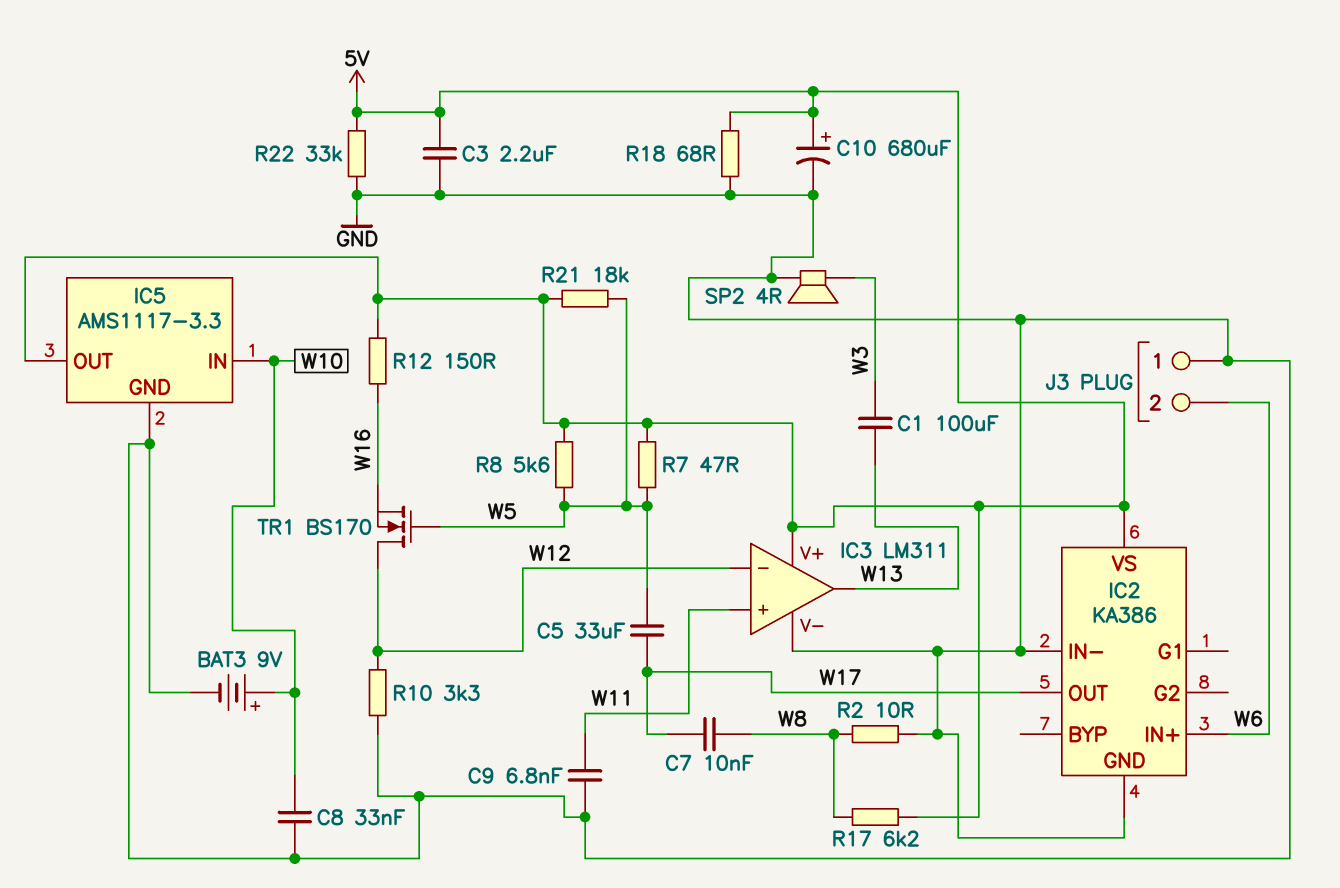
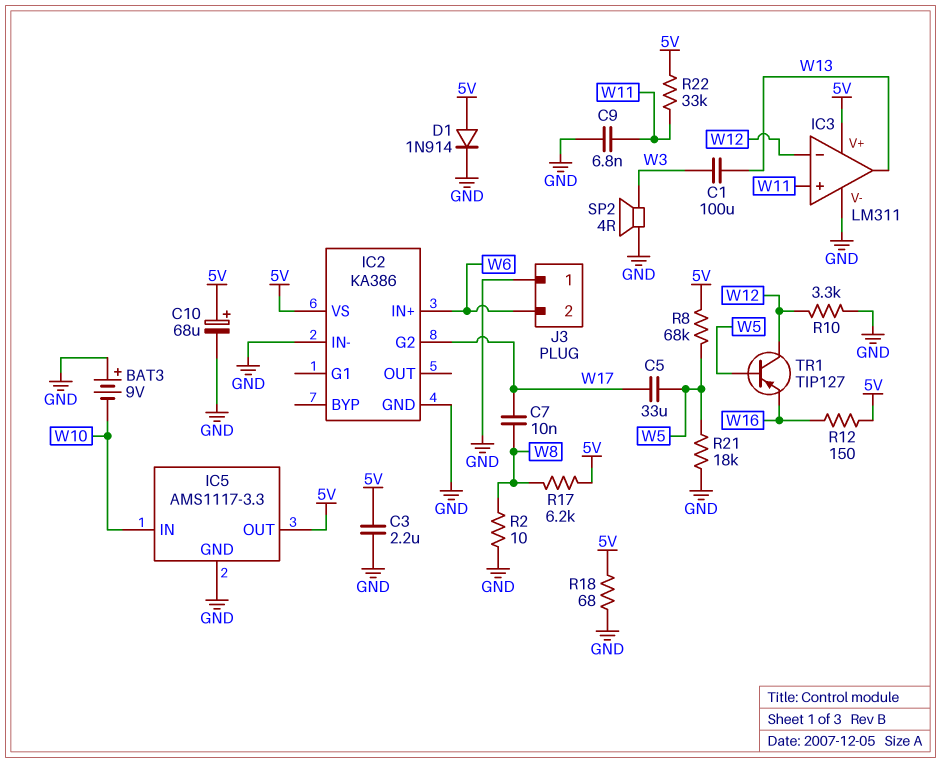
BAT3: 9V (plus W10, minus GND) -> 9V (plus GND, minus W10)
C8: 33nF (GND, W10) -> none
C10: 680uF (plus 5V, minus GND) -> 68uF (plus 5V, minus GND)
D1: none -> diode 1N914 (A 5V, K GND)
IC2 pin G2: none -> W17
IC2 pin OUT: W17 -> none
R7: 47 (5V, W5) -> none
R8: 5.6k (5V, W5) -> 68k (5V, W5)
R21: 18k (5V, W5) -> 18k (GND, W5)
R22: 33k (5V, GND) -> 33k (5V, W11)
TR1: NMOS BS170 (G W5, D W12, S W16) -> PNP TIP127 (B W5, C W12, E W16)

